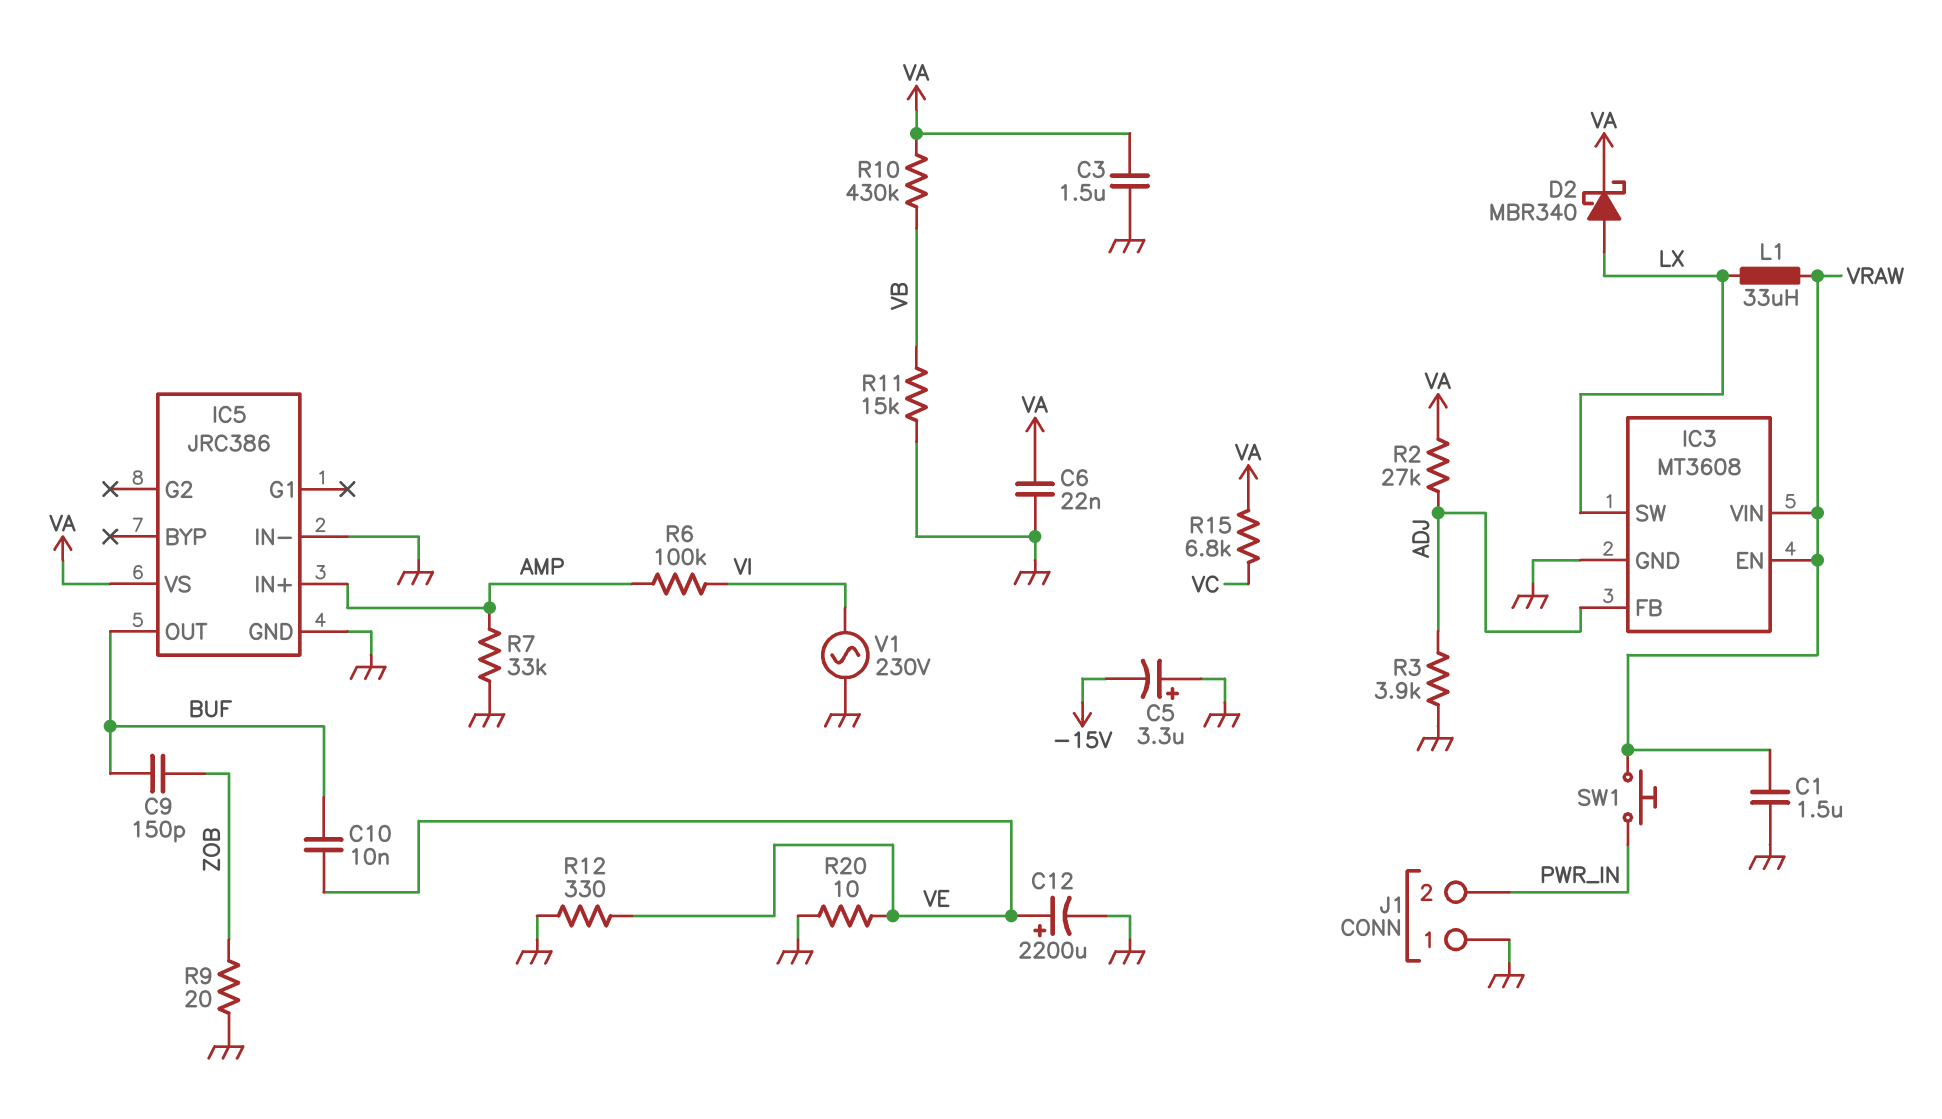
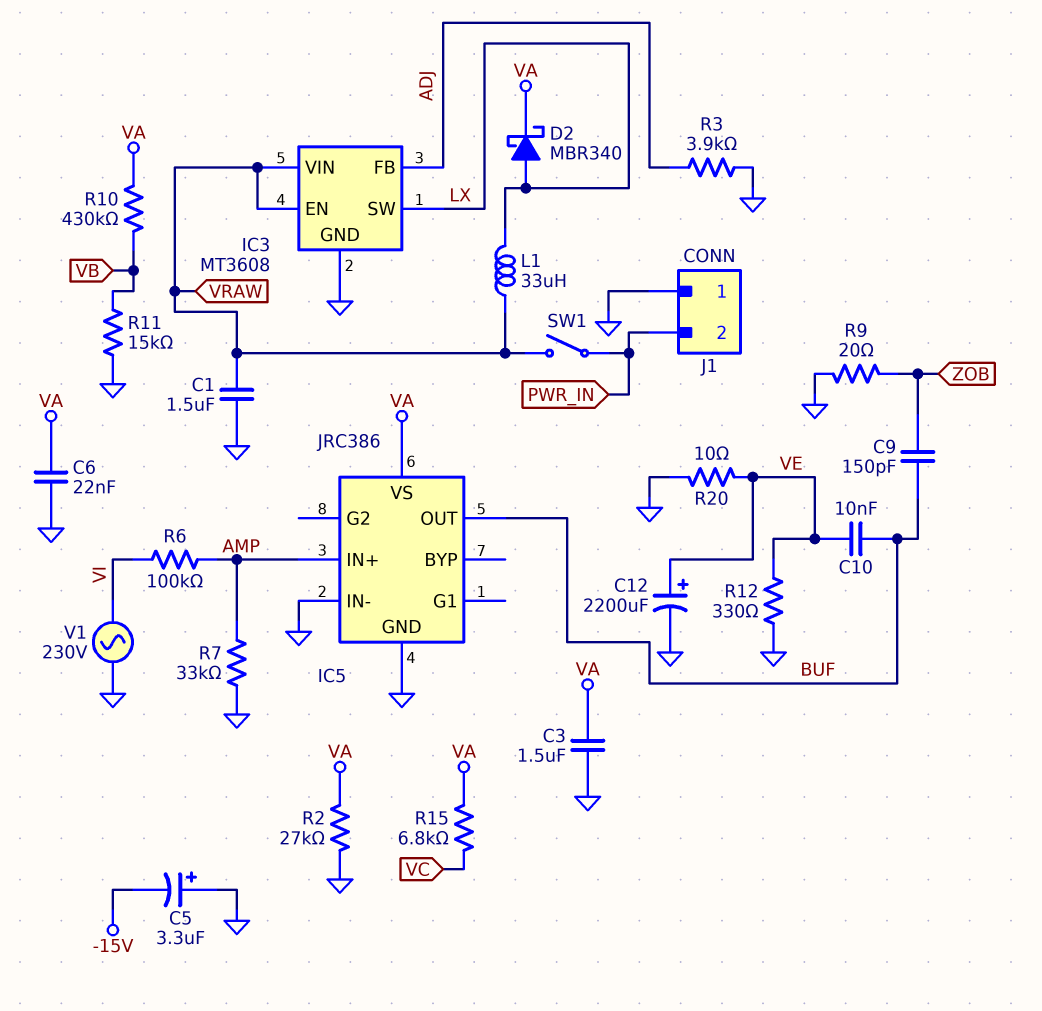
R2: 27k (ADJ, VA) -> 27k (GND, VA)
SW1: button (PWR_IN, VRAW) -> switch (PWR_IN, VRAW)

